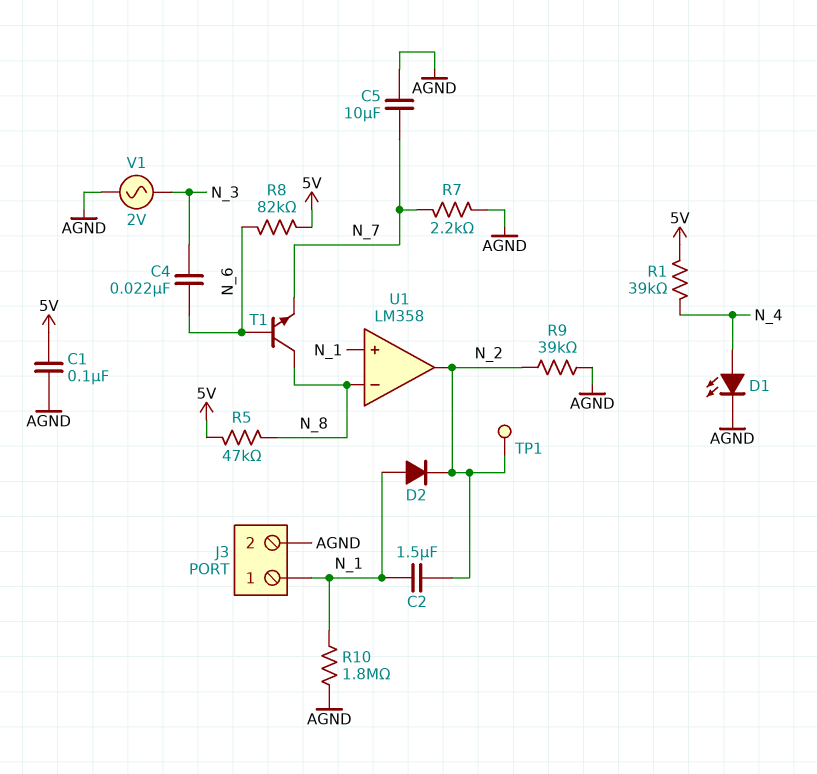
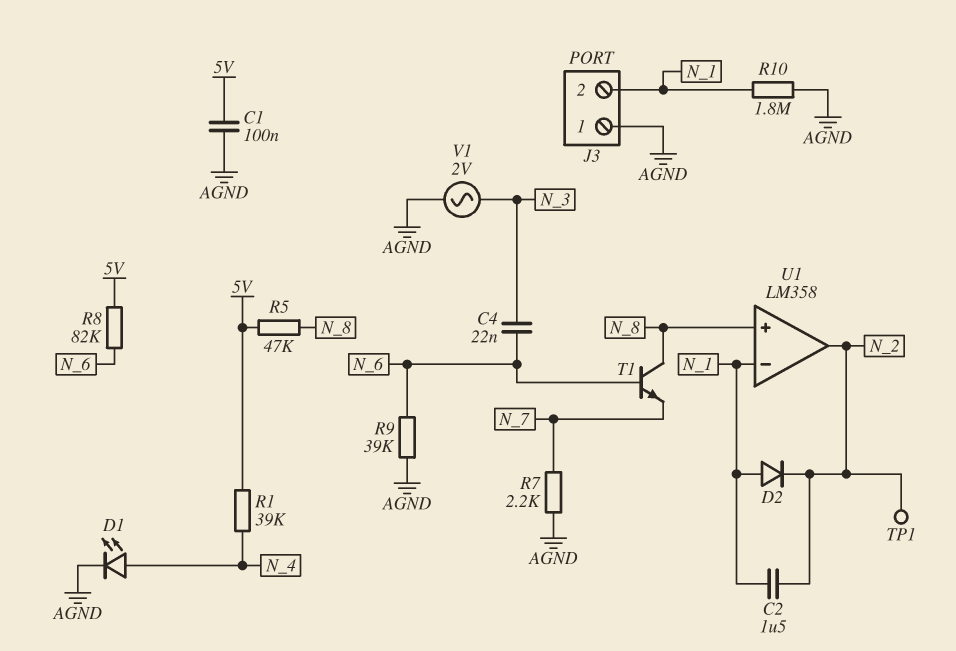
C5: 10uF (AGND, N_7) -> none
J3 pin 1: N_1 -> AGND
J3 pin 2: AGND -> N_1
R9: 39k (AGND, N_2) -> 39k (AGND, N_6)
U1 pin in+: N_1 -> N_8
U1 pin in-: N_8 -> N_1

